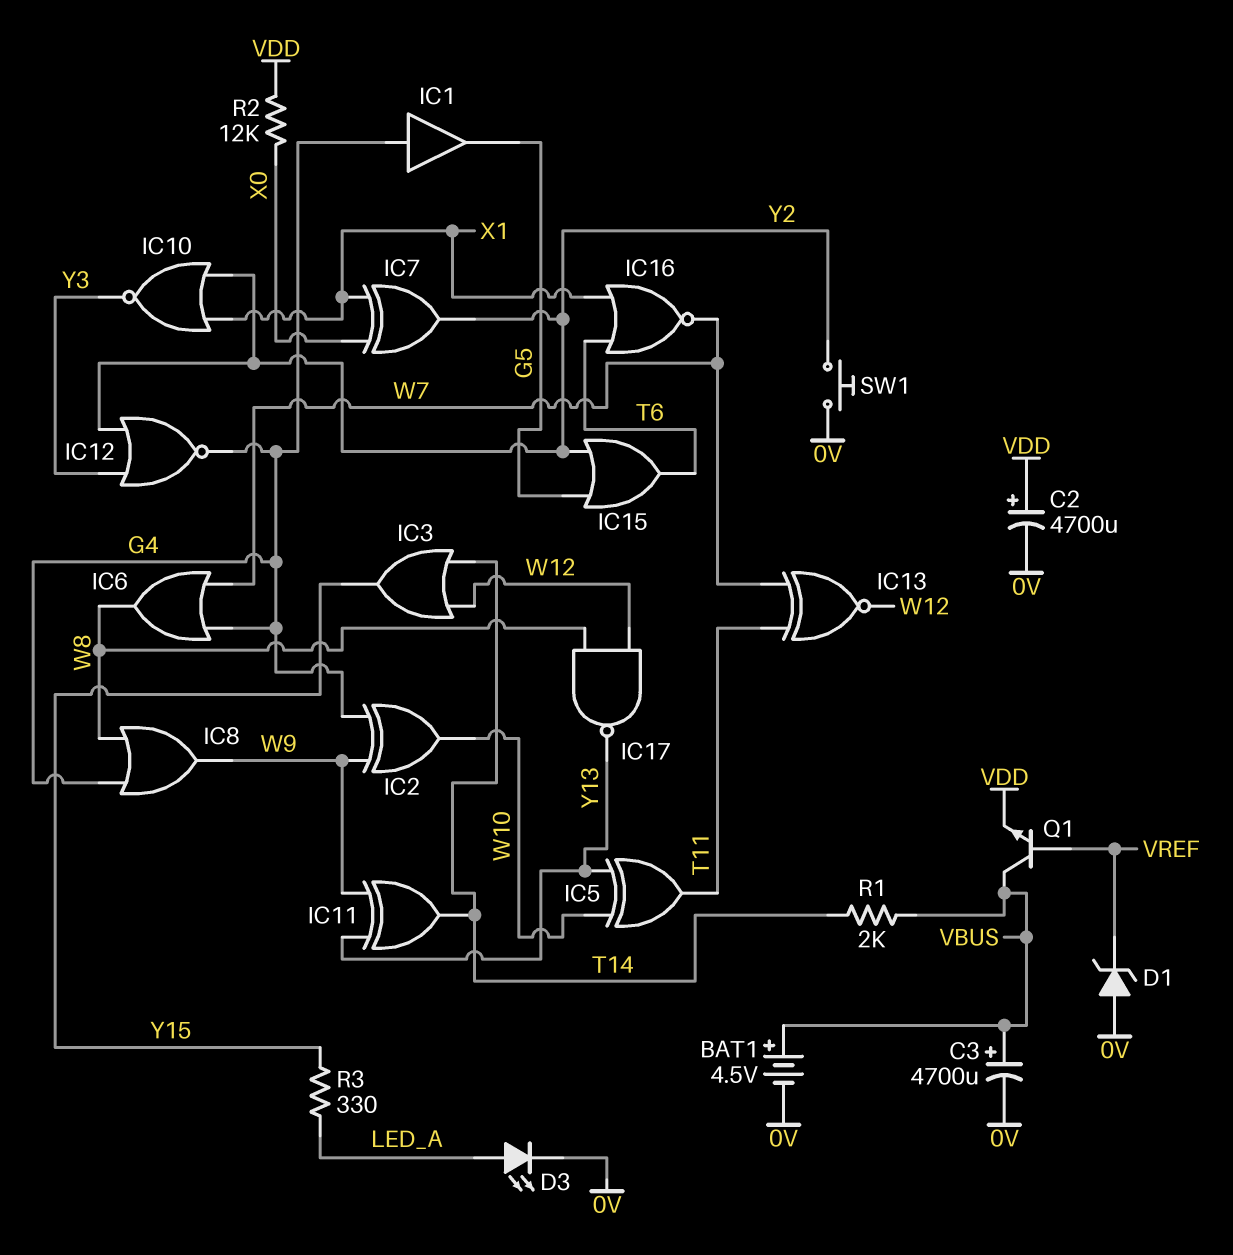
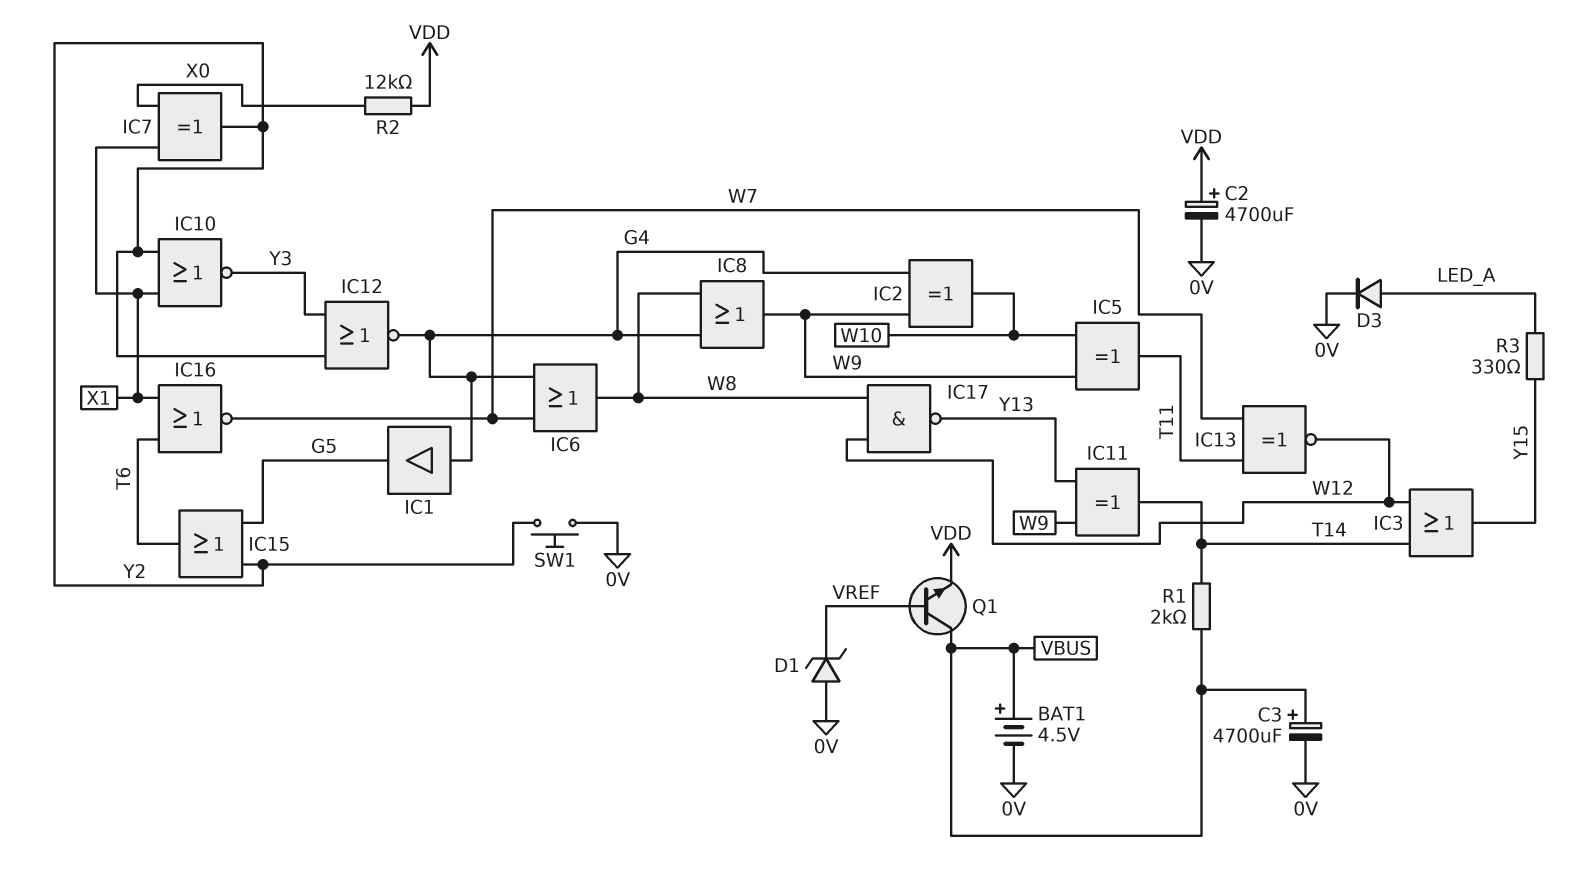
D3: LED (A LED_A, K 0V) -> diode (A LED_A, K 0V)
IC5: XOR (in W10, in Y13, out T11) -> XOR (in W9, in W10, out T11)

